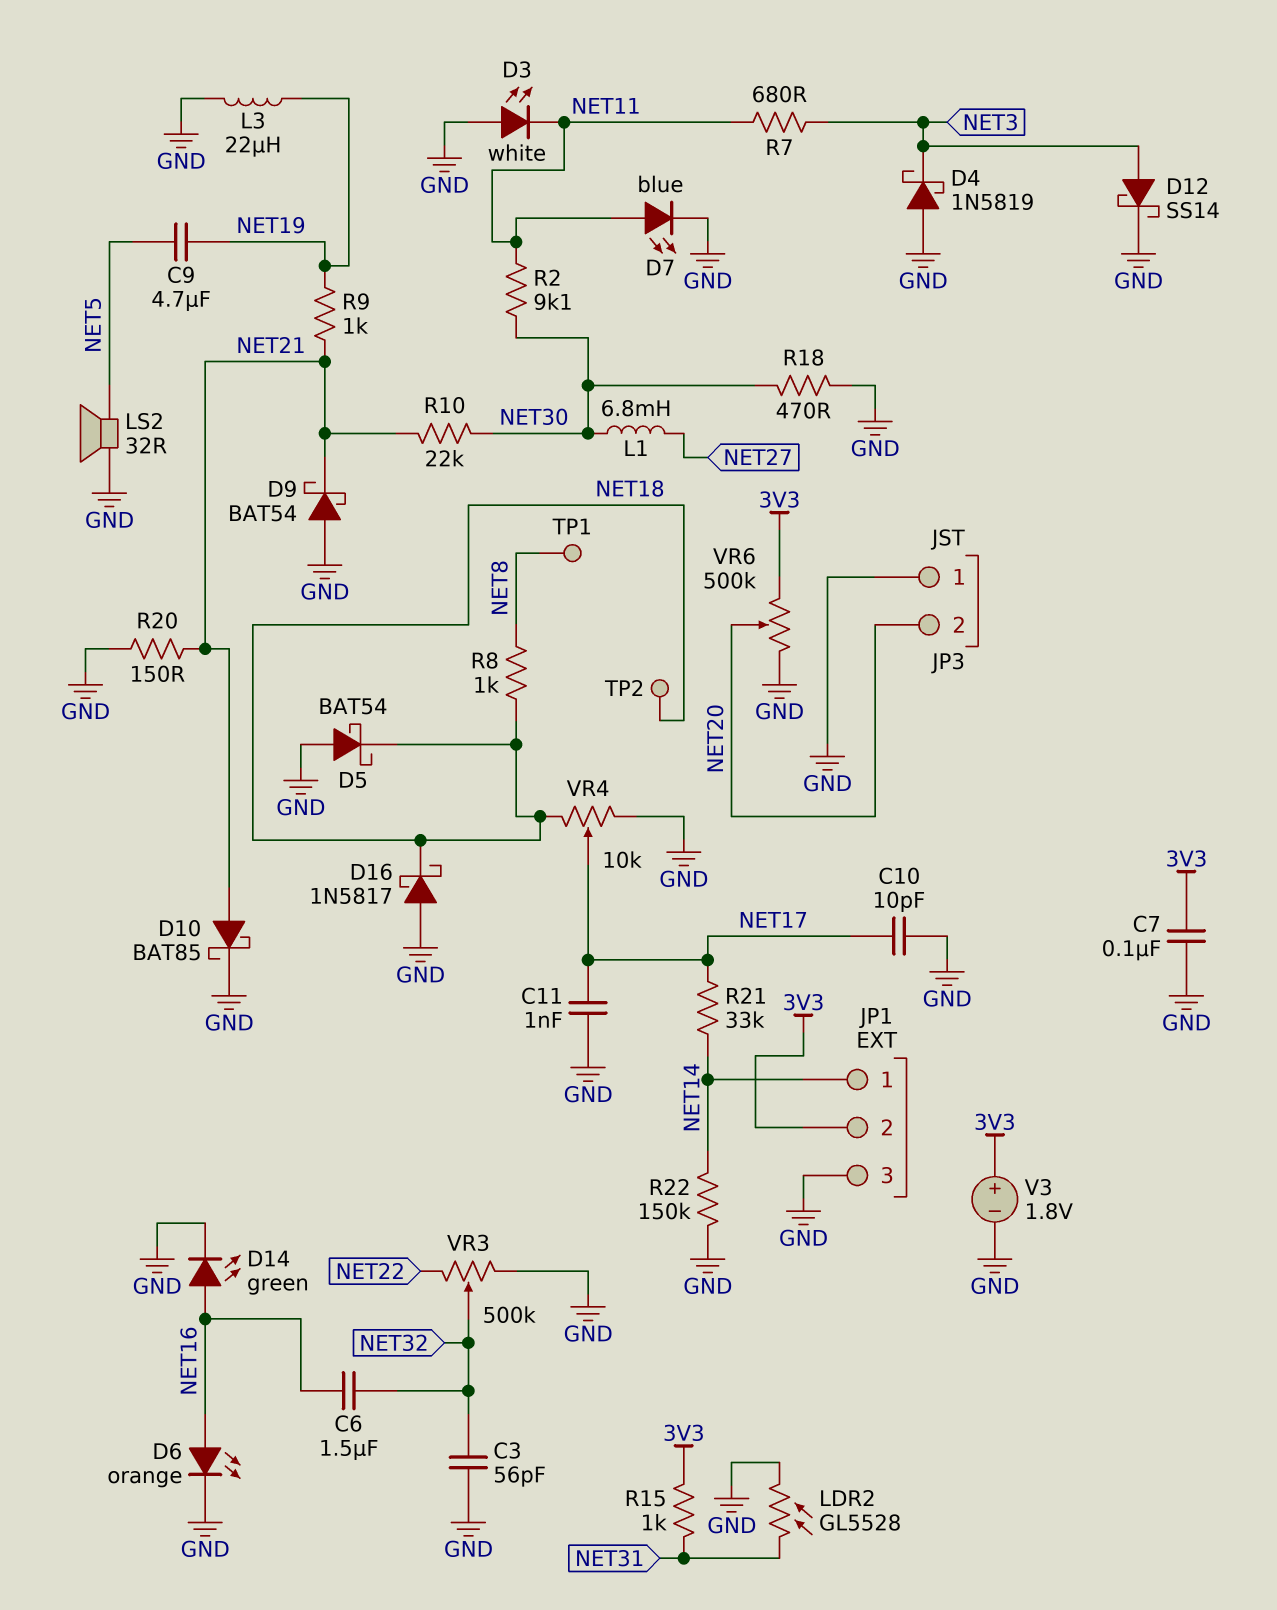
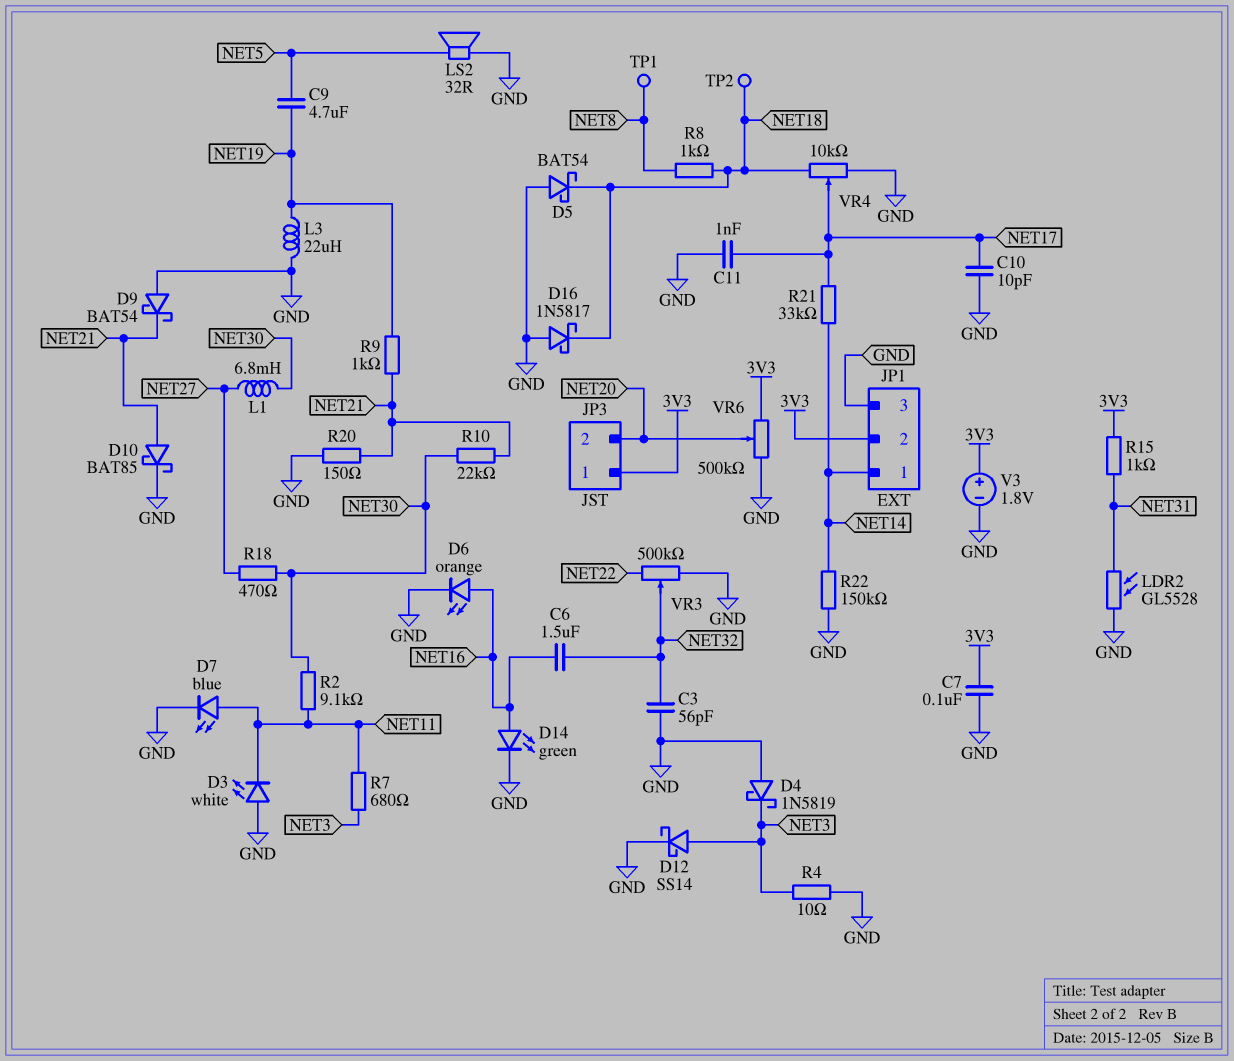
JP3 pin 1: GND -> 3V3
R4: none -> 10 (GND, NET3)
R18: 470 (GND, NET30) -> 470 (NET27, NET30)

